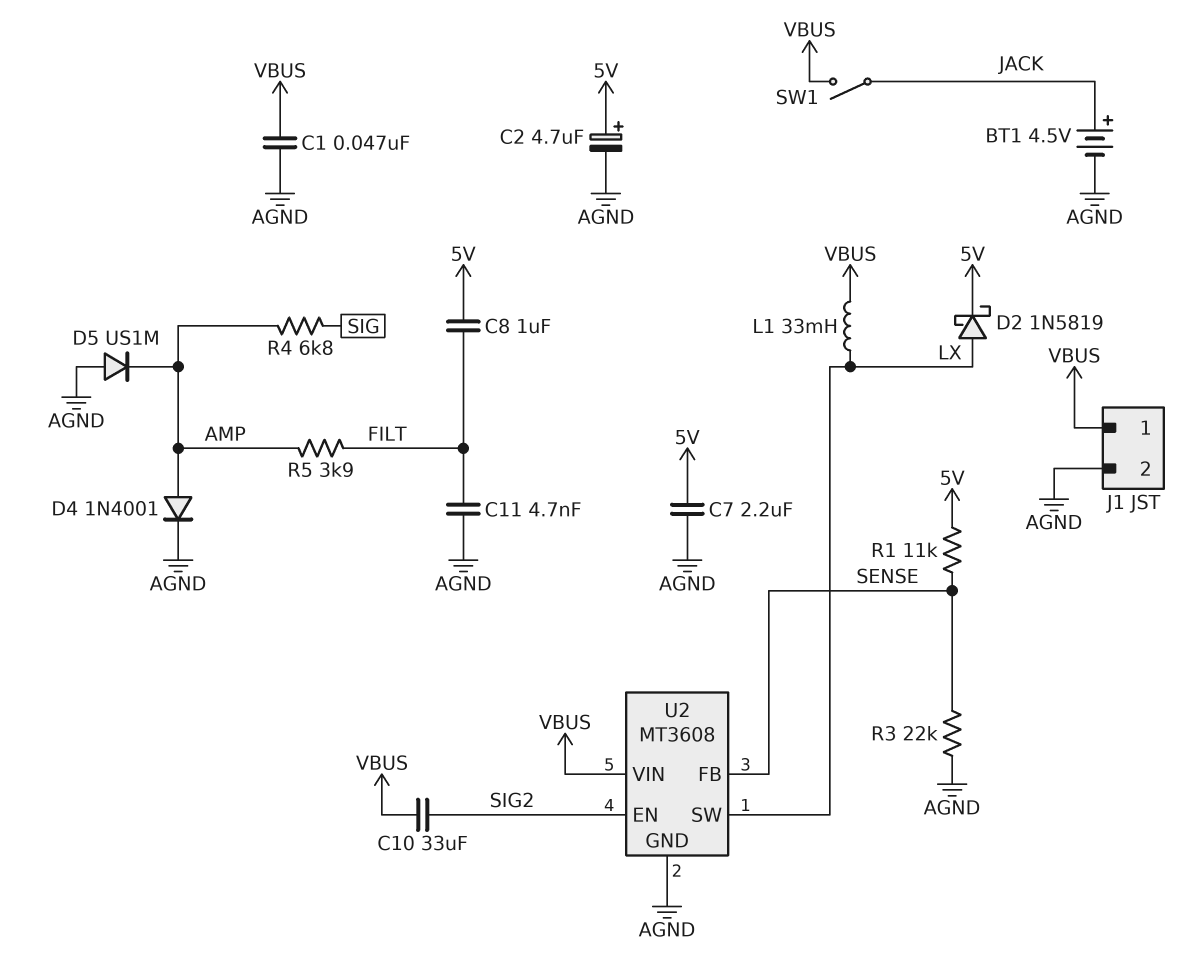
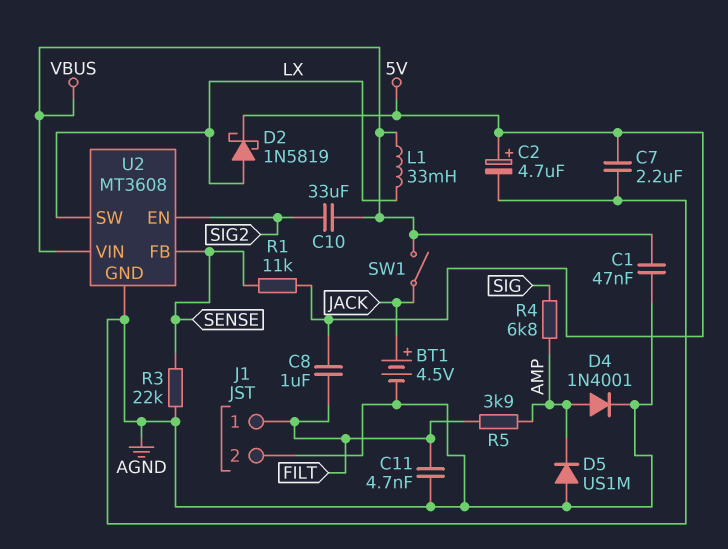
J1 pin 1: VBUS -> FILT

